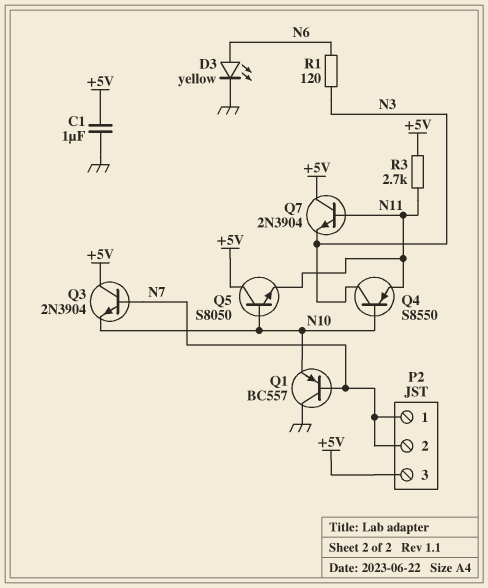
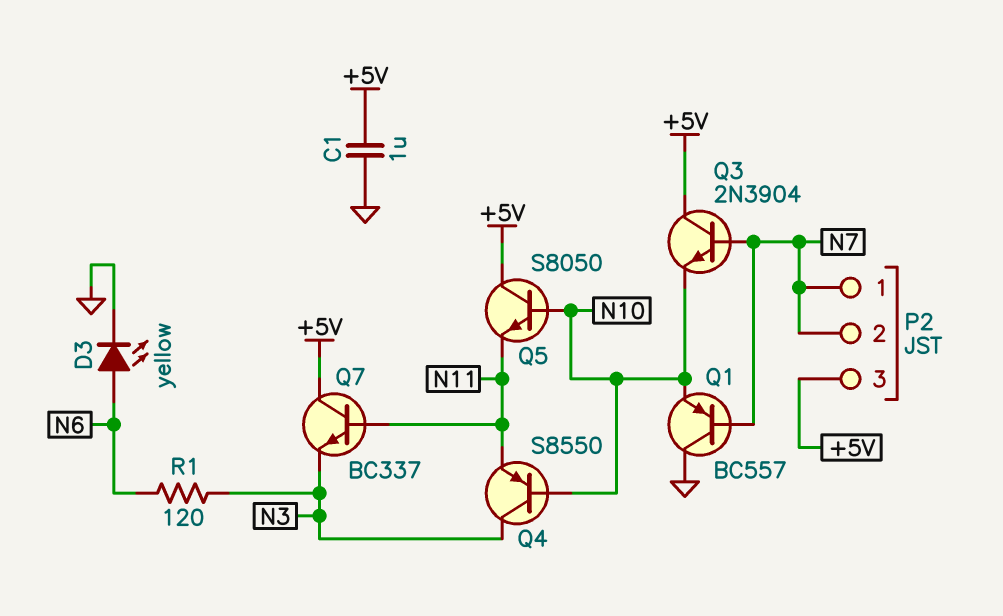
Q7: NPN 2N3904 (B N11, C +5V, E N3) -> NPN BC337 (B N11, C +5V, E N3)
R3: 2.7k (+5V, N11) -> none

